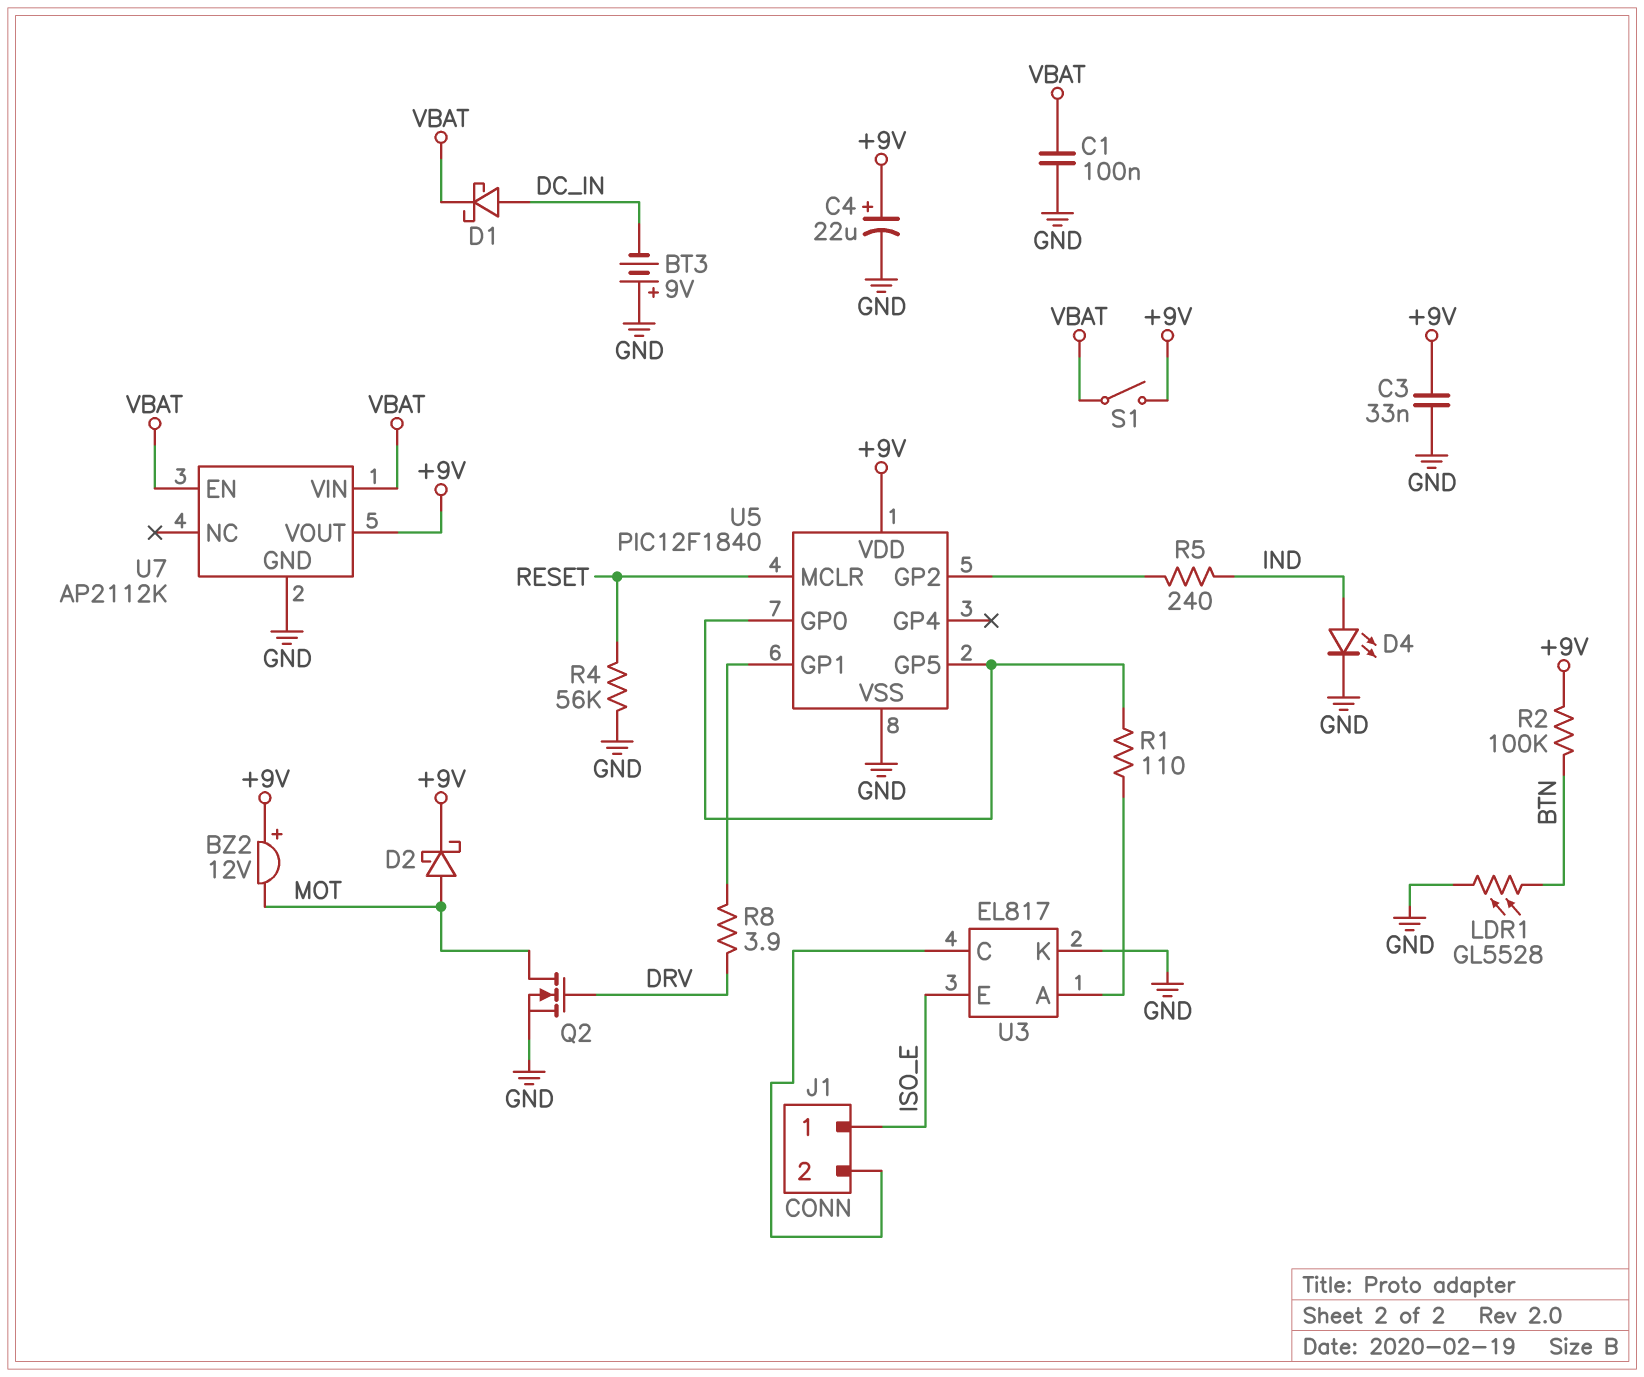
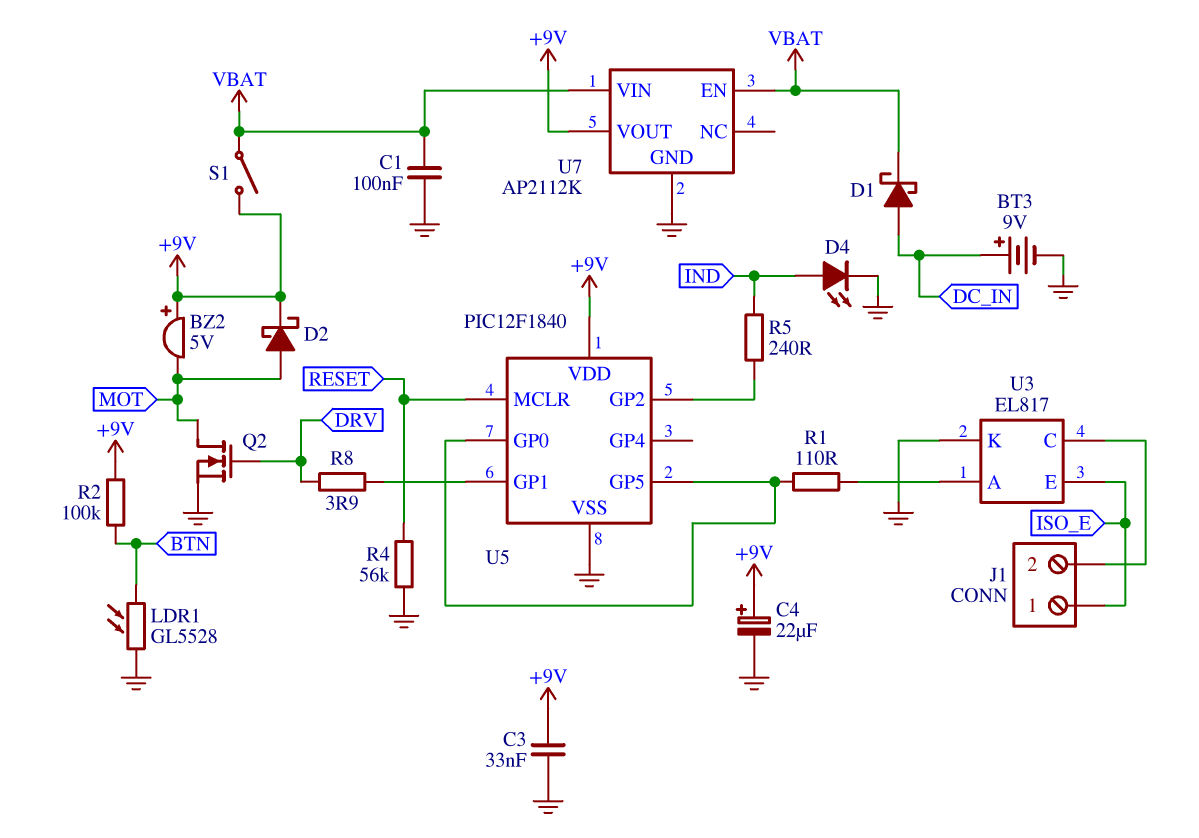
BT3: 9V (plus GND, minus DC_IN) -> 9V (plus DC_IN, minus GND)
BZ2: buzzer 12V (plus +9V, minus MOT) -> buzzer 5V (plus +9V, minus MOT)

